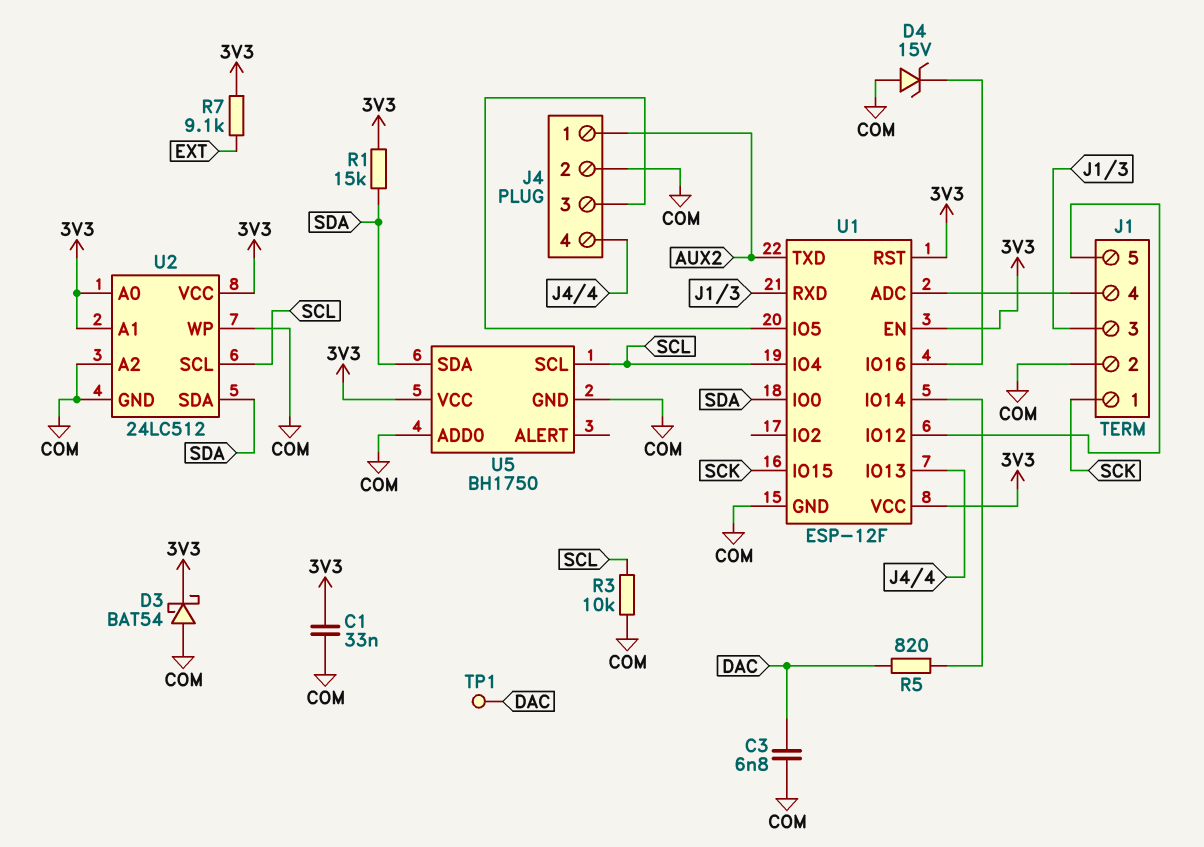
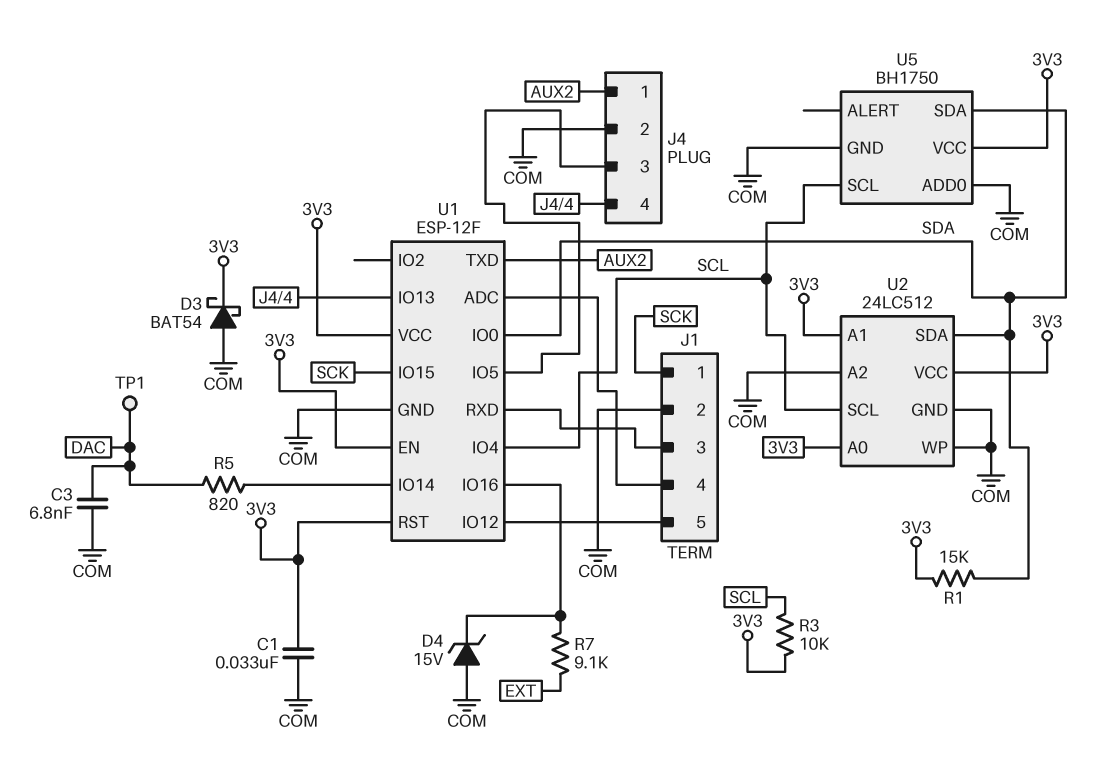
R3: 10k (COM, SCL) -> 10k (3V3, SCL)
R7: 9.1k (3V3, EXT) -> 9.1k (EXT, U1/IO16)

